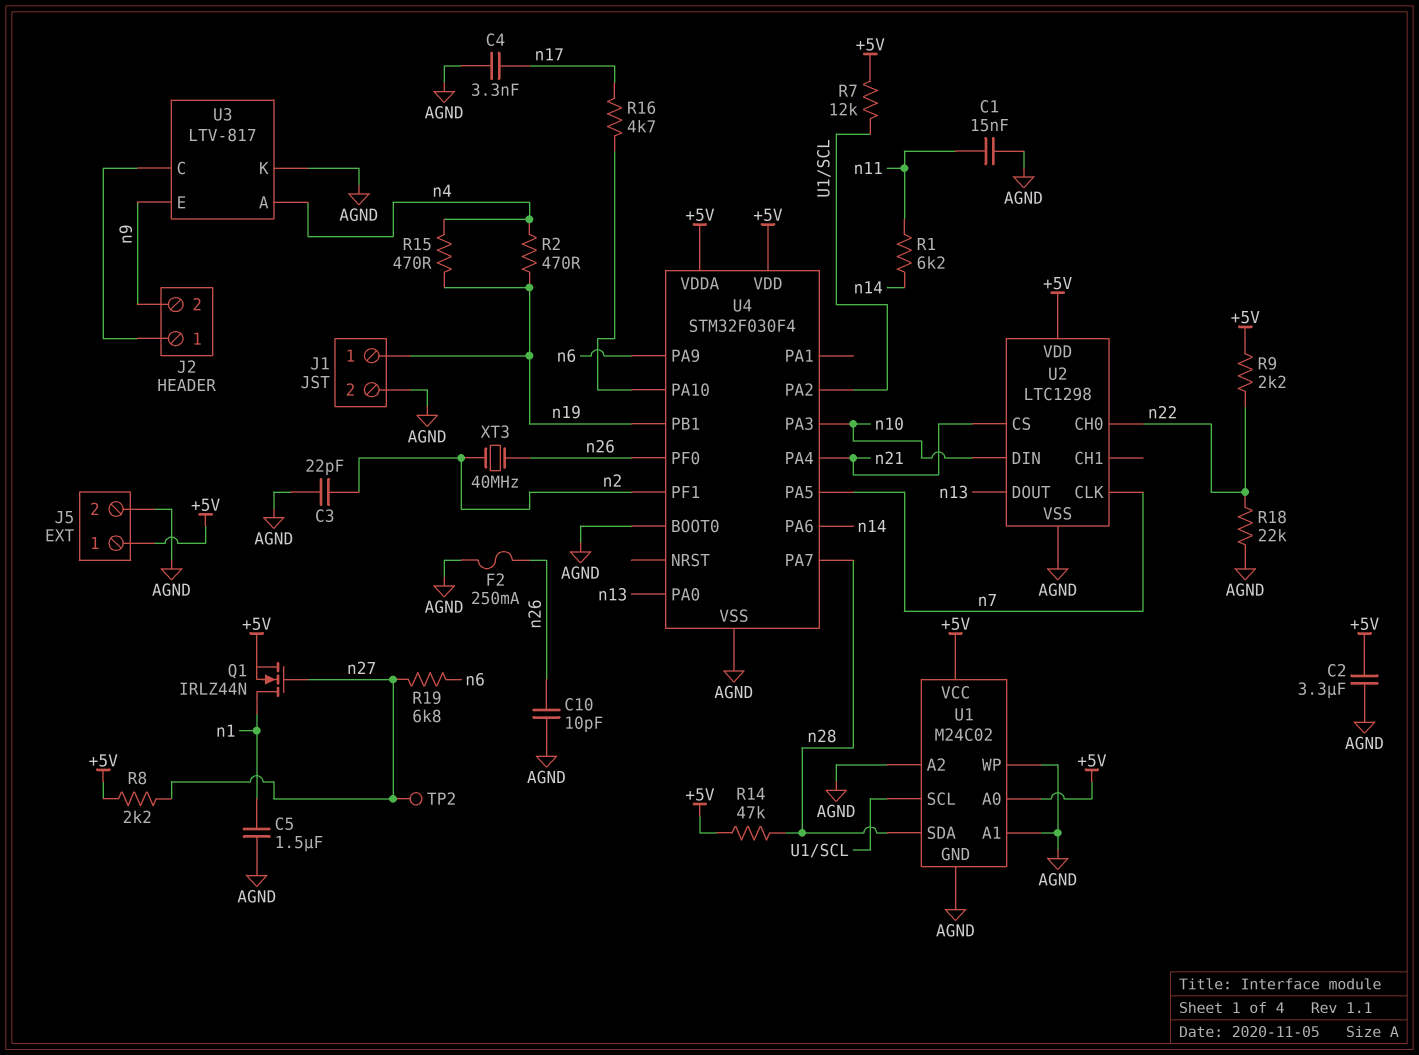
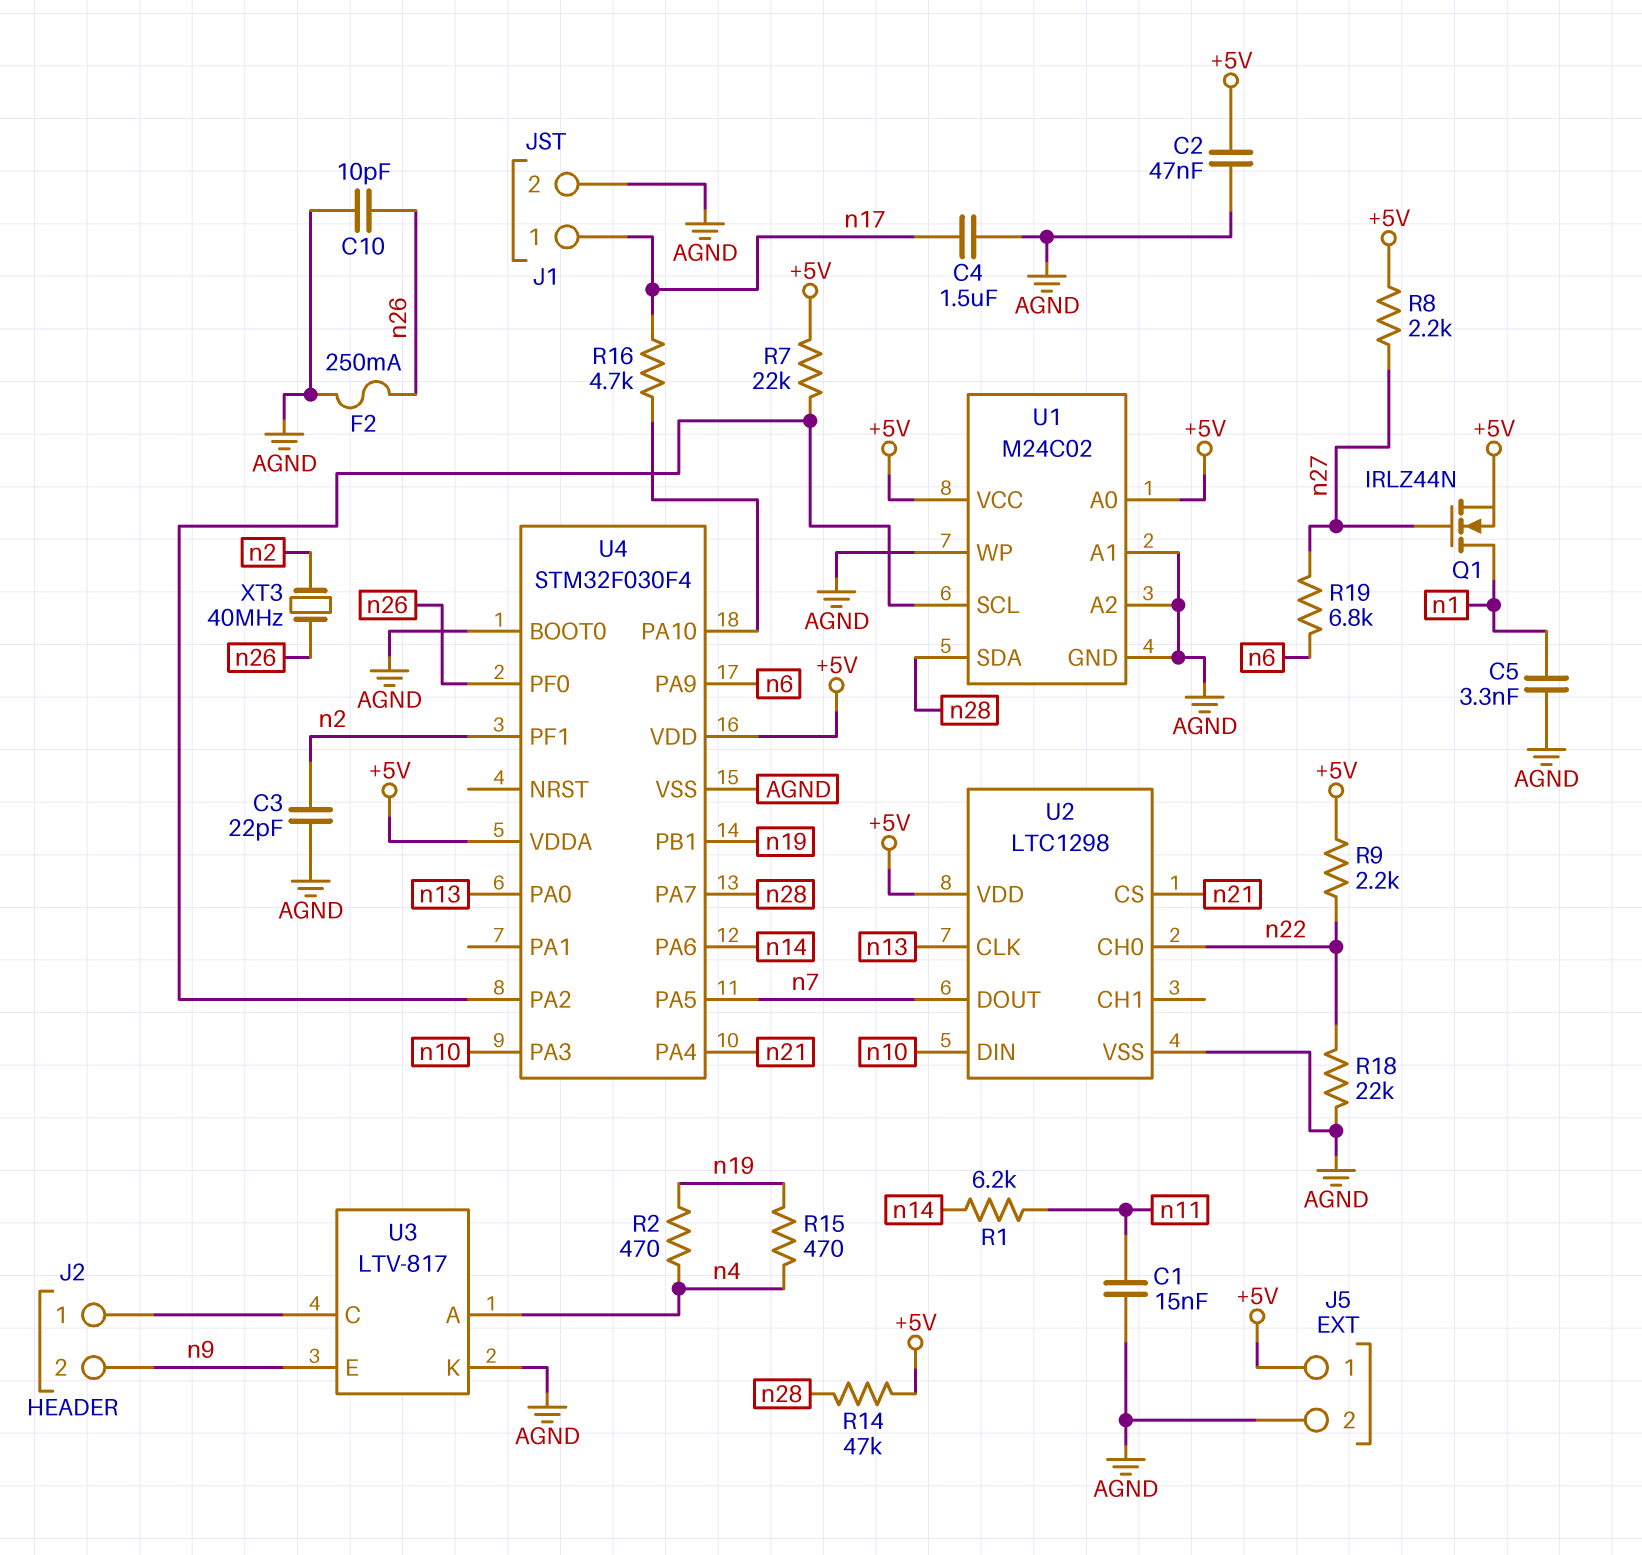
C2: 3.3uF (+5V, AGND) -> 47nF (+5V, AGND)
C4: 3.3nF (AGND, n17) -> 1.5uF (AGND, n17)
C5: 1.5uF (AGND, n1) -> 3.3nF (AGND, n1)
J1 pin 1: n19 -> n17
R7: 12k (+5V, U1/SCL) -> 22k (+5V, U1/SCL)
TP2: test point (n27) -> none
U2 pin CLK: n7 -> n13
U2 pin DOUT: n13 -> n7

